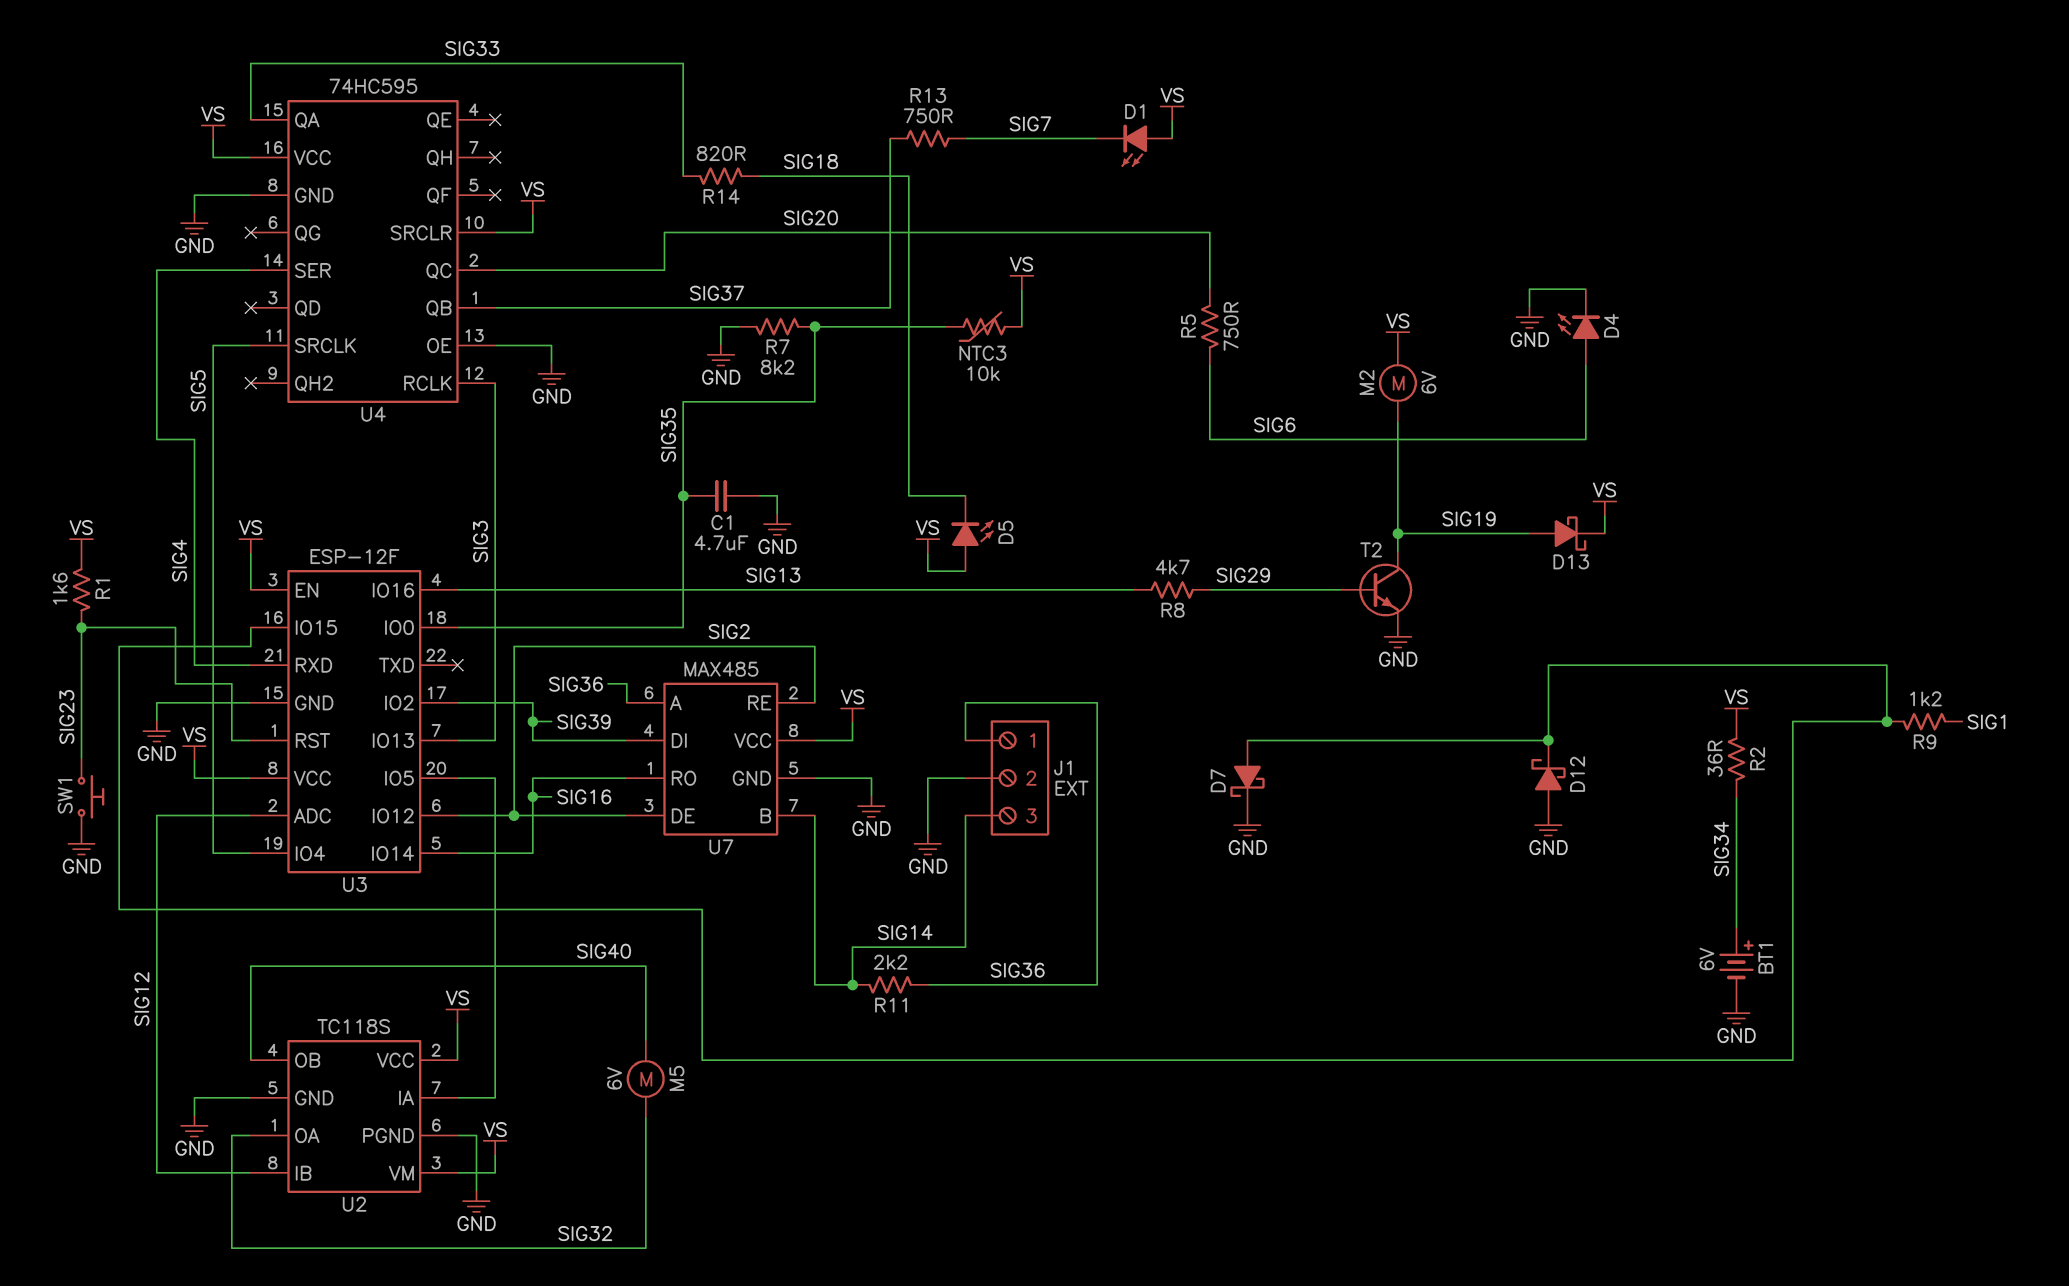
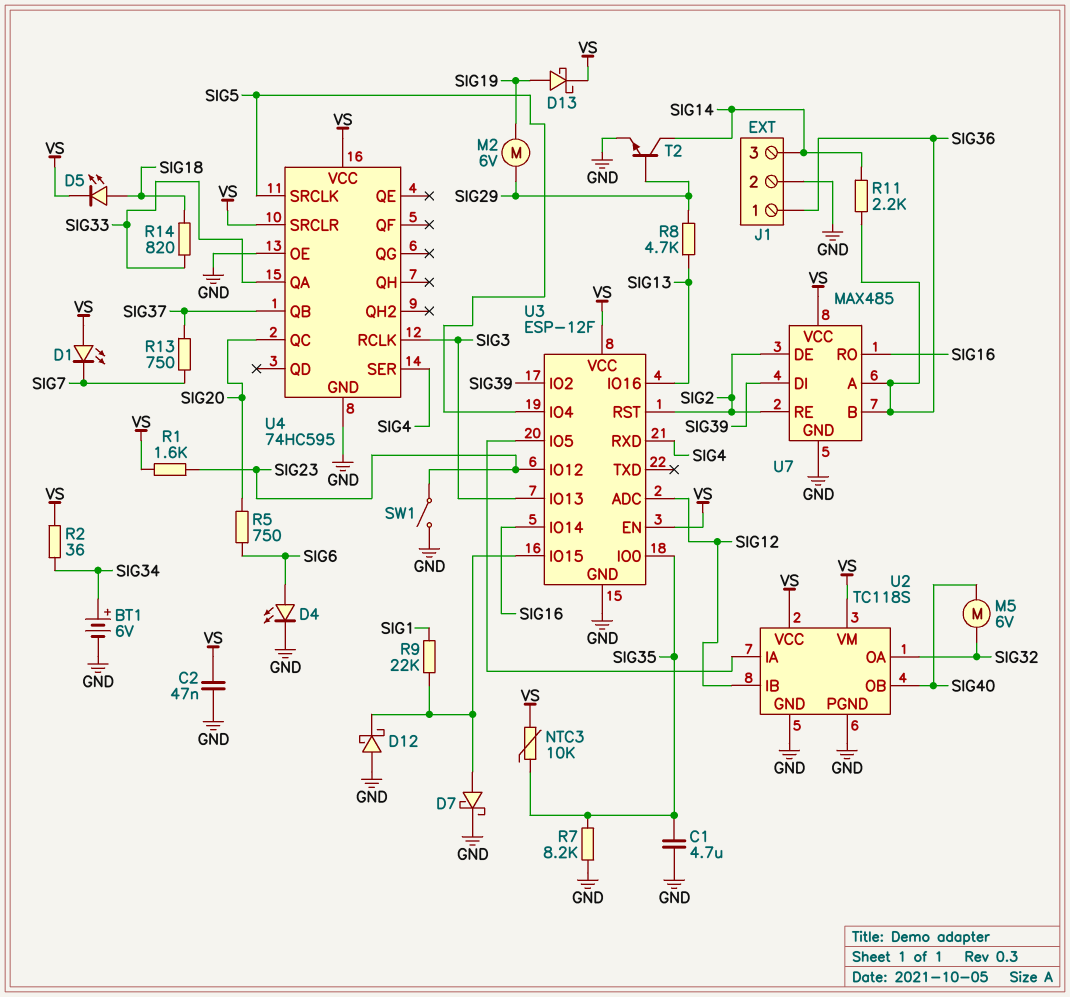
C2: none -> 47nF (GND, VS)
D5: LED (A VS, K SIG18) -> LED (A SIG18, K VS)
M2: motor 6V (SIG19, VS) -> motor 6V (SIG19, SIG29)
R9: 1.2k (SIG1, U3/IO15) -> 22k (SIG1, U3/IO15)
SW1: button (GND, SIG23) -> switch (GND, SIG23)
T2: NPN (B SIG29, C SIG19, E GND) -> NPN (B SIG29, C SIG14, E GND)
U3 pin IO12: SIG2 -> SIG23
U3 pin RST: SIG23 -> SIG2
U7 pin B: SIG14 -> SIG36

